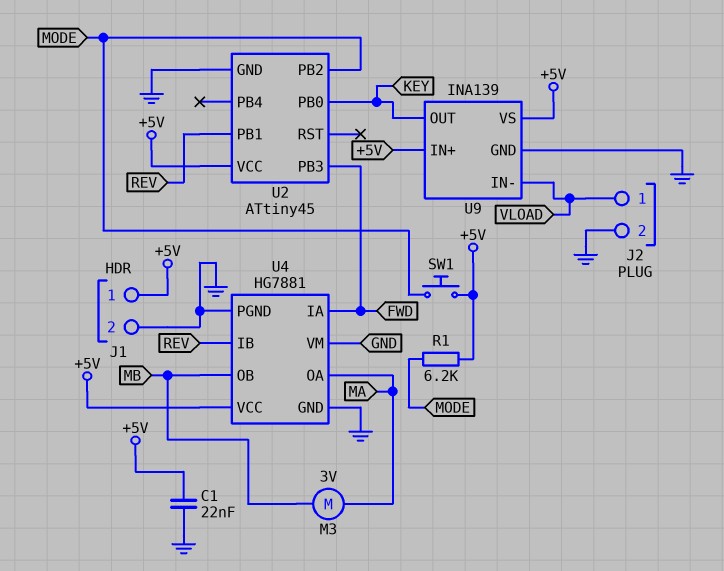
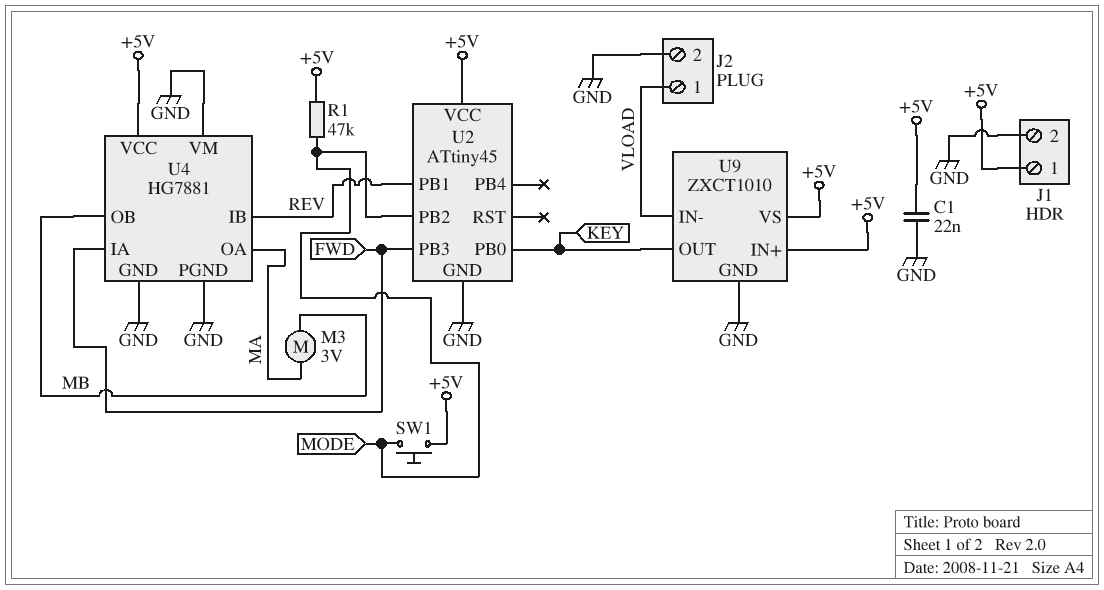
R1: 6.2k (+5V, MODE) -> 47k (+5V, MODE)
U9: INA139 -> ZXCT1010

